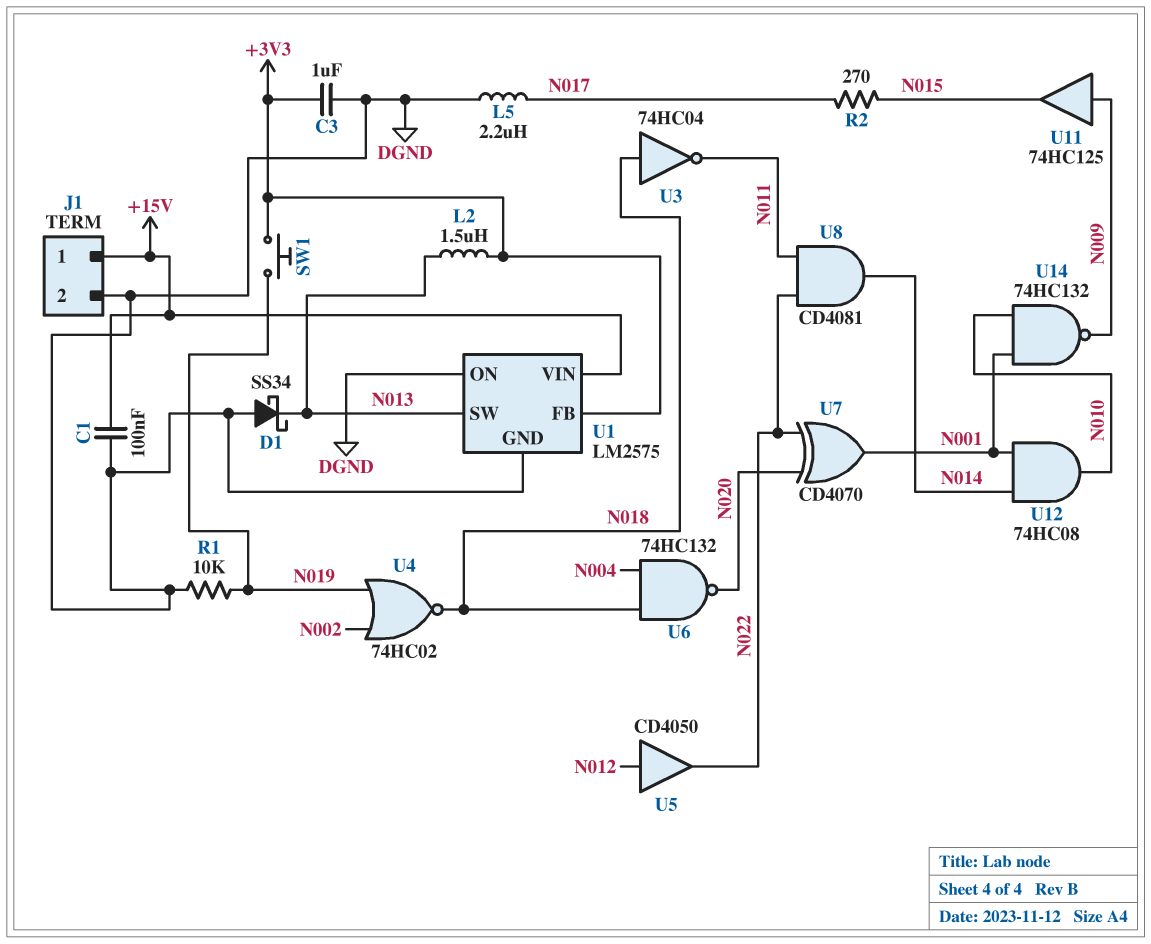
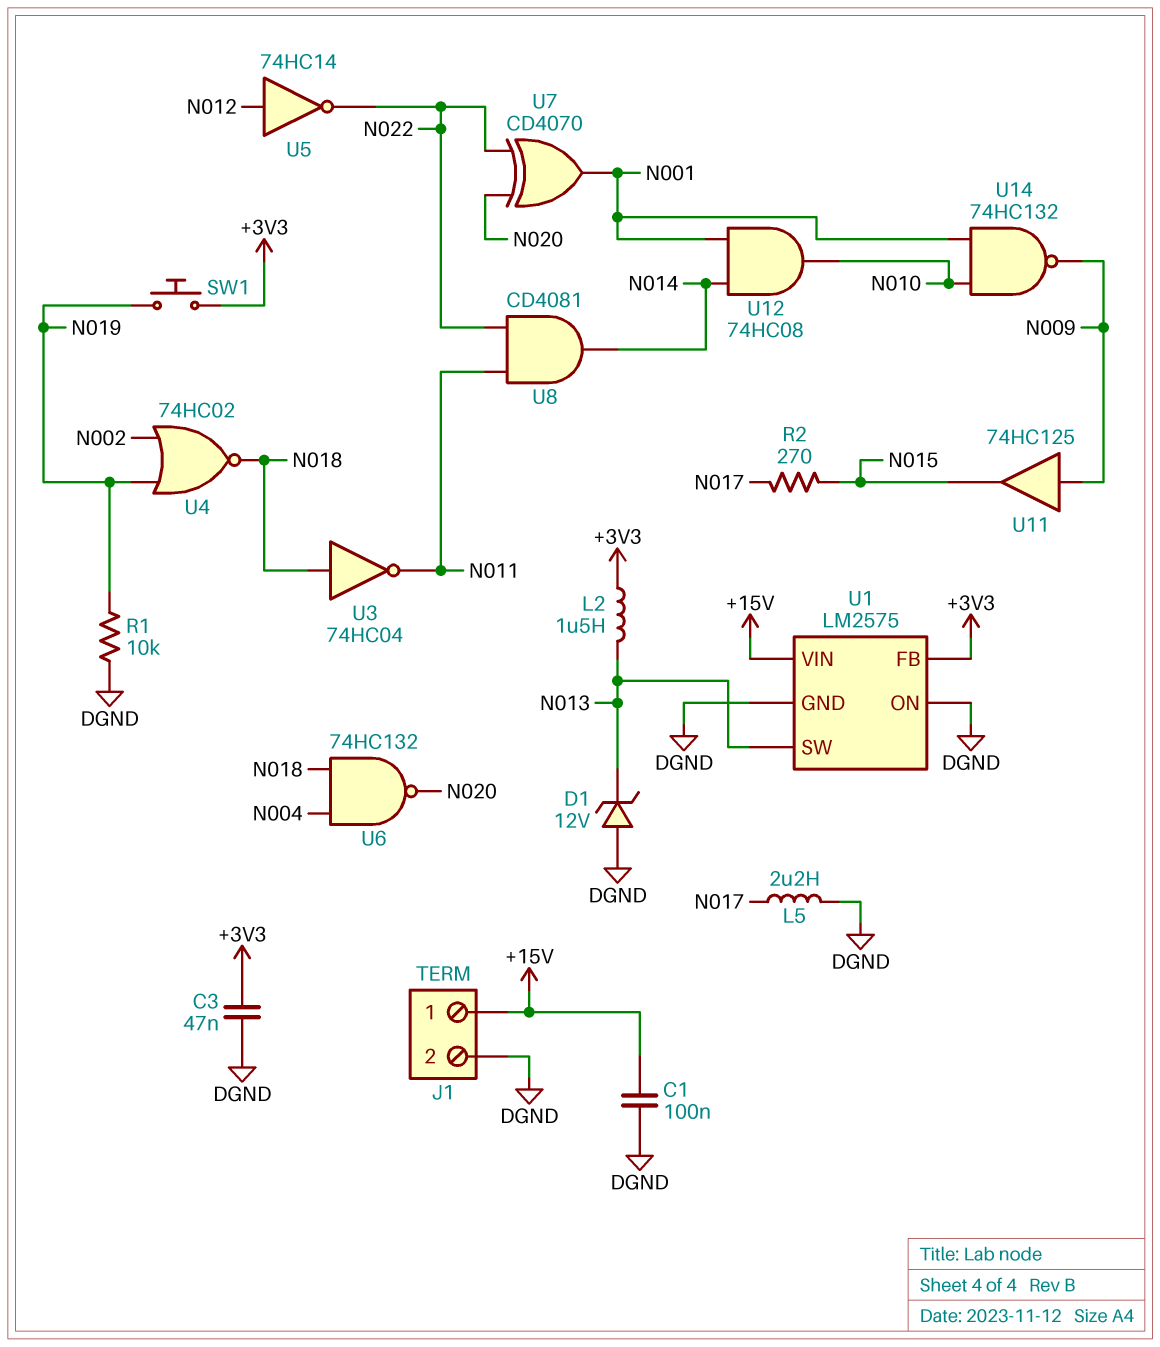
C3: 1uF (+3V3, DGND) -> 47nF (+3V3, DGND)
D1: schottky SS34 (A DGND, K N013) -> zener 12V (A DGND, K N013)
U5: buffer CD4050 (in N012, out N022) -> NOT 74HC14 (in N012, out N022)

